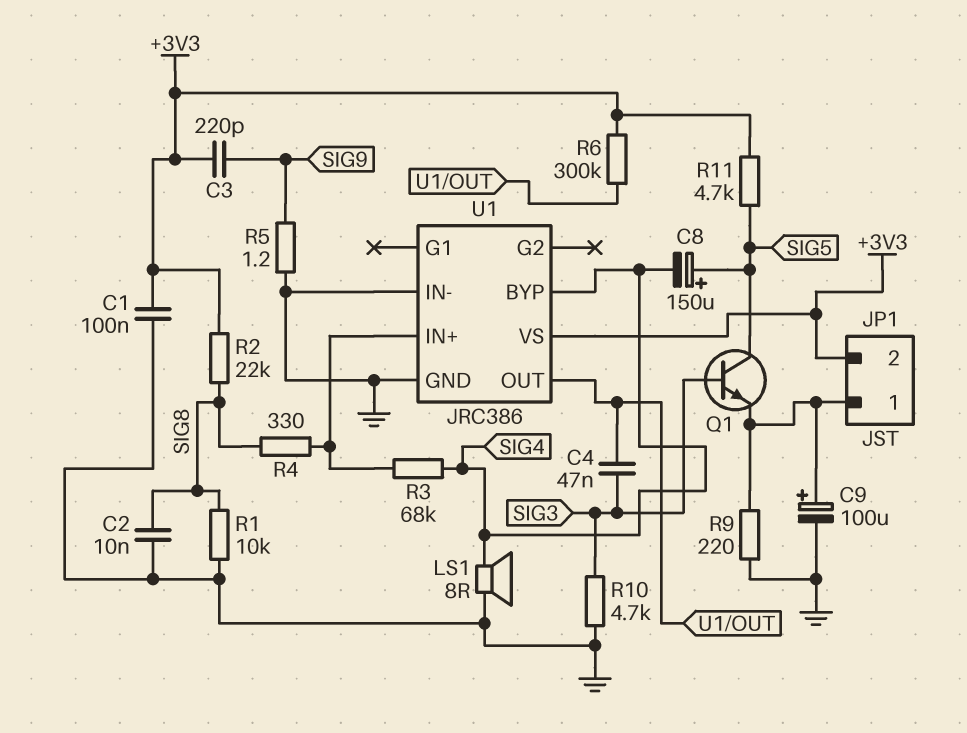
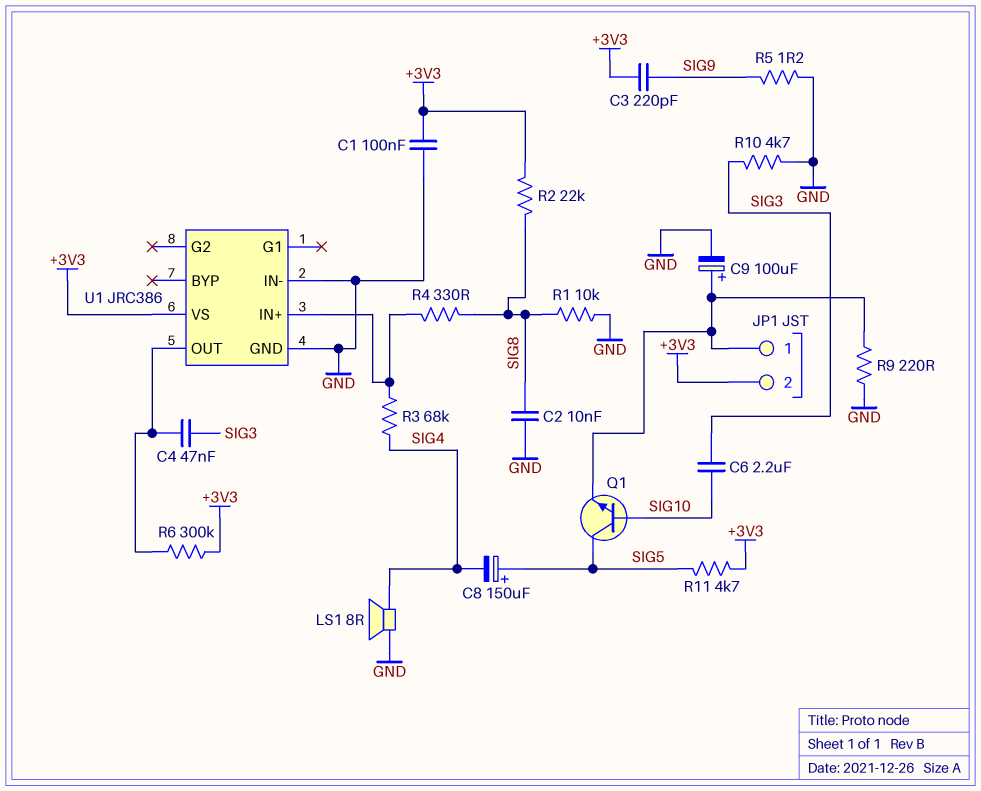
C6: none -> 2.2uF (SIG3, SIG10)
Q1: NPN (B SIG3, C SIG5, E JP1/1) -> NPN (B SIG10, C SIG5, E JP1/1)
U1 pin BYP: SIG4 -> none

